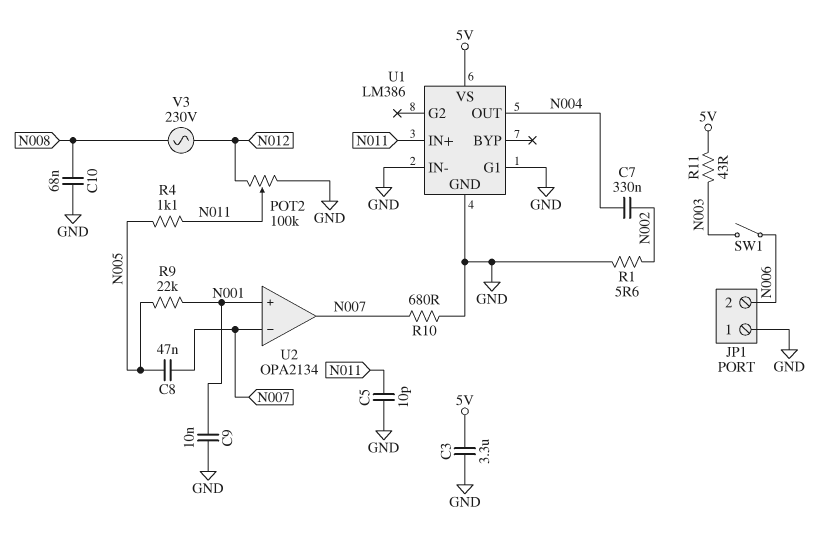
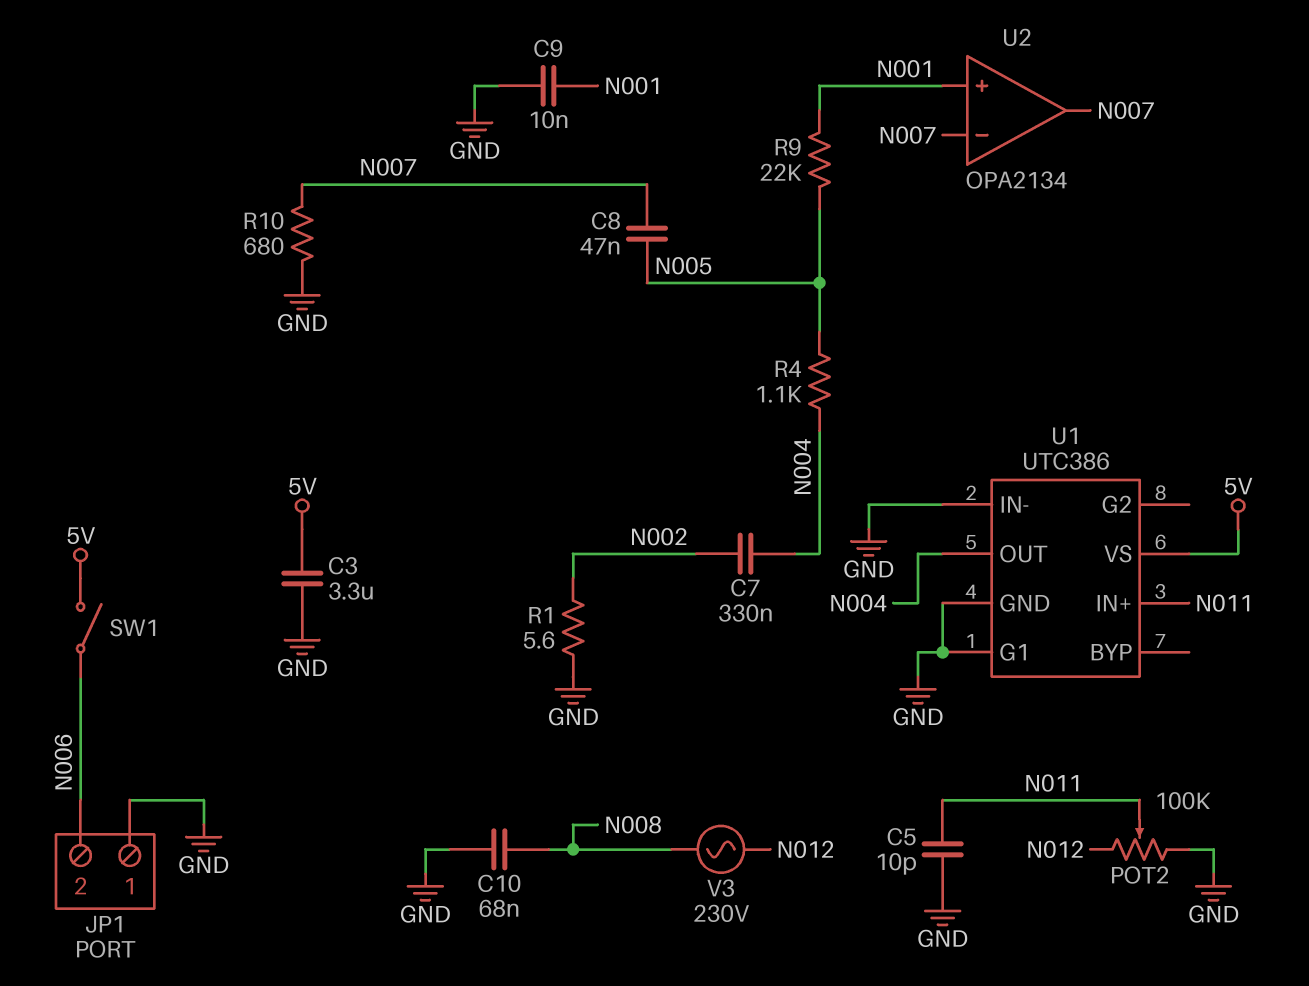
R4: 1.1k (N005, N011) -> 1.1k (N004, N005)
R11: 43 (5V, N003) -> none
SW1: switch (N003, N006) -> switch (5V, N006)
U1: LM386 -> UTC386

